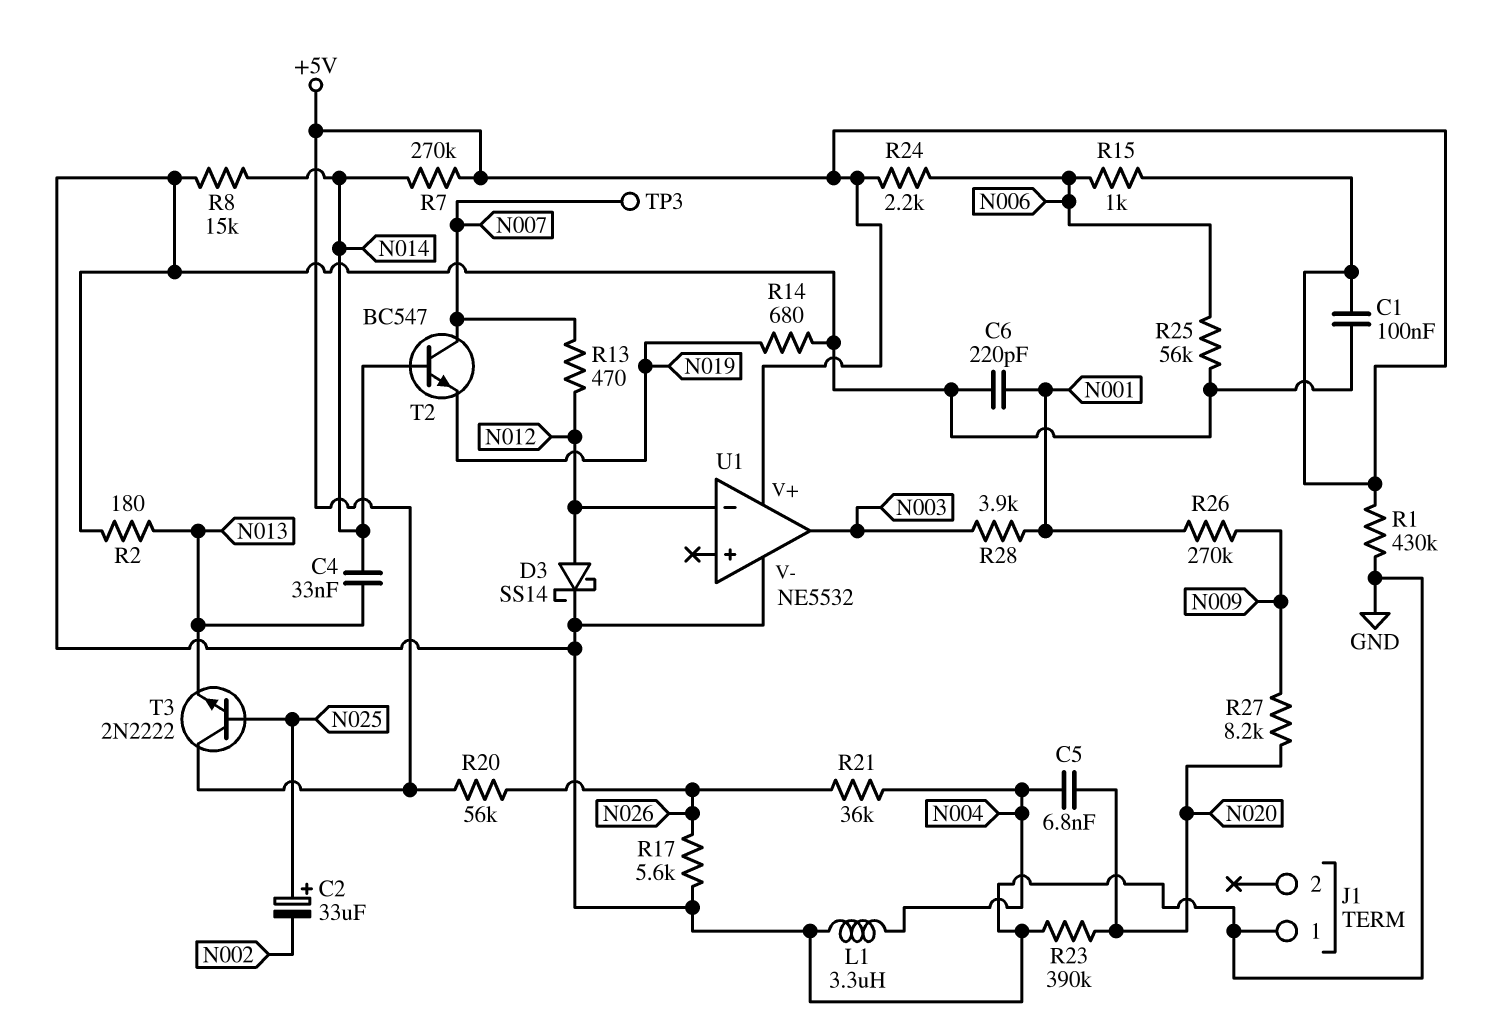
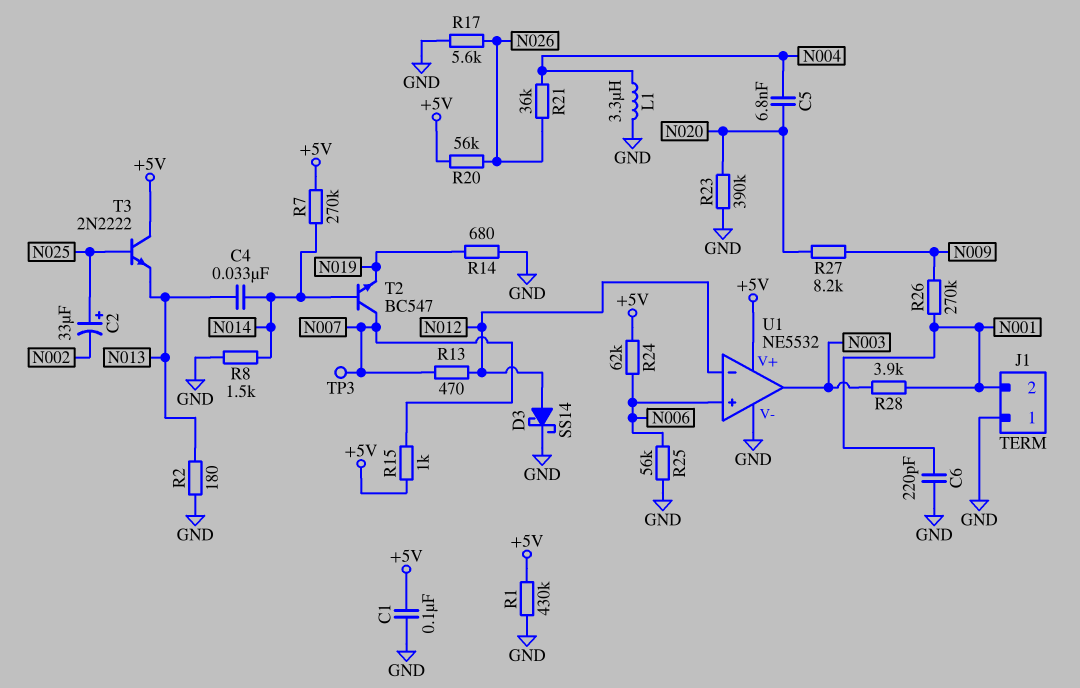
J1 pin 2: none -> N001
R8: 15k (GND, N014) -> 1.5k (GND, N014)
R15: 1k (+5V, N006) -> 1k (+5V, N007)
R24: 2.2k (+5V, N006) -> 62k (+5V, N006)
U1 pin in+: none -> N006

